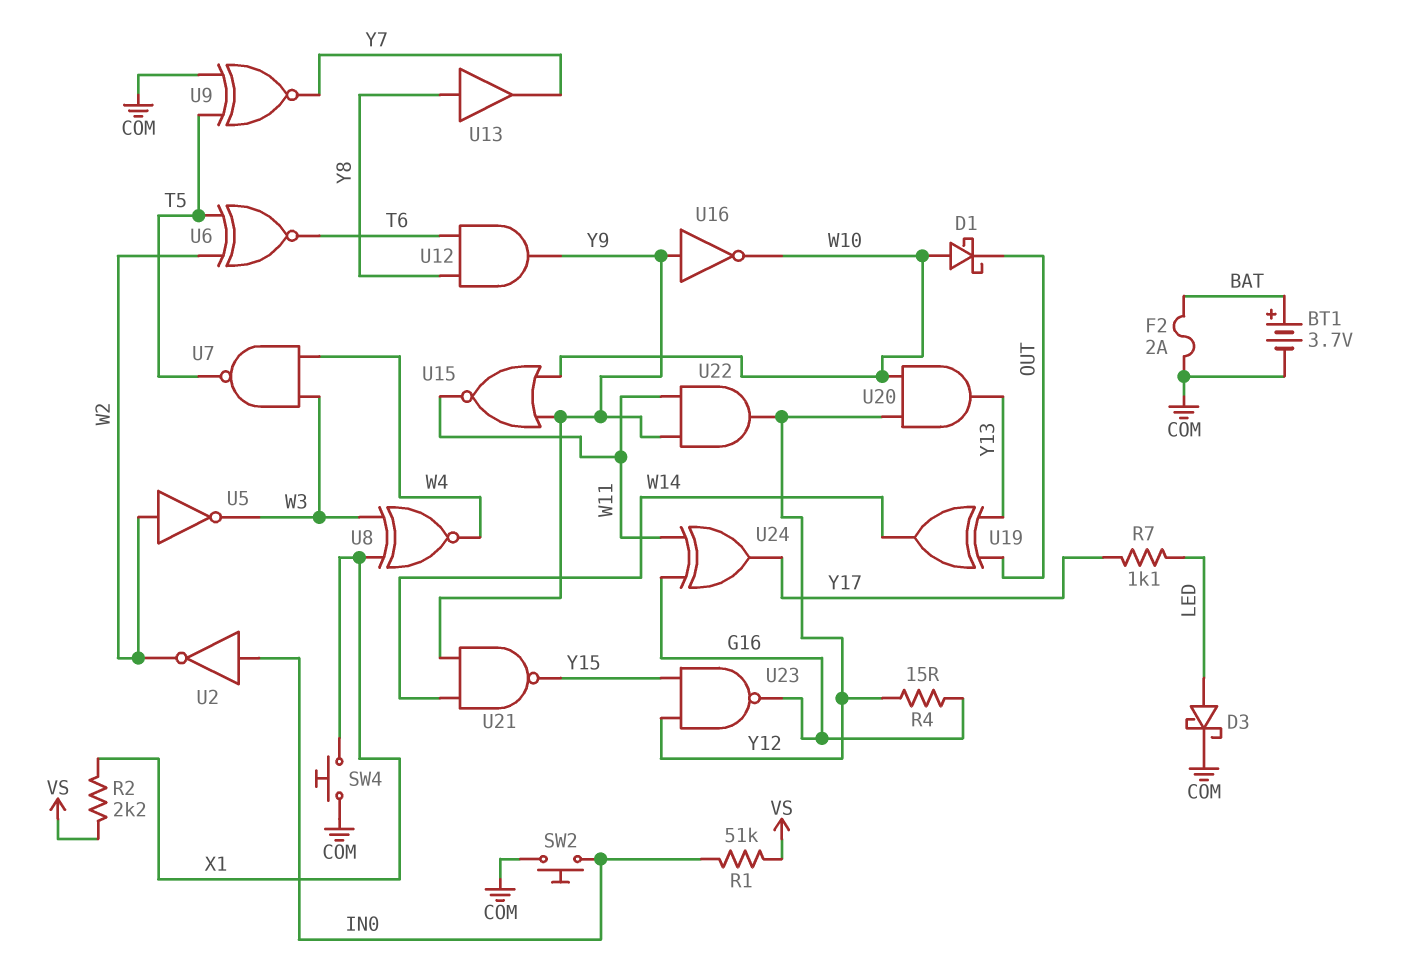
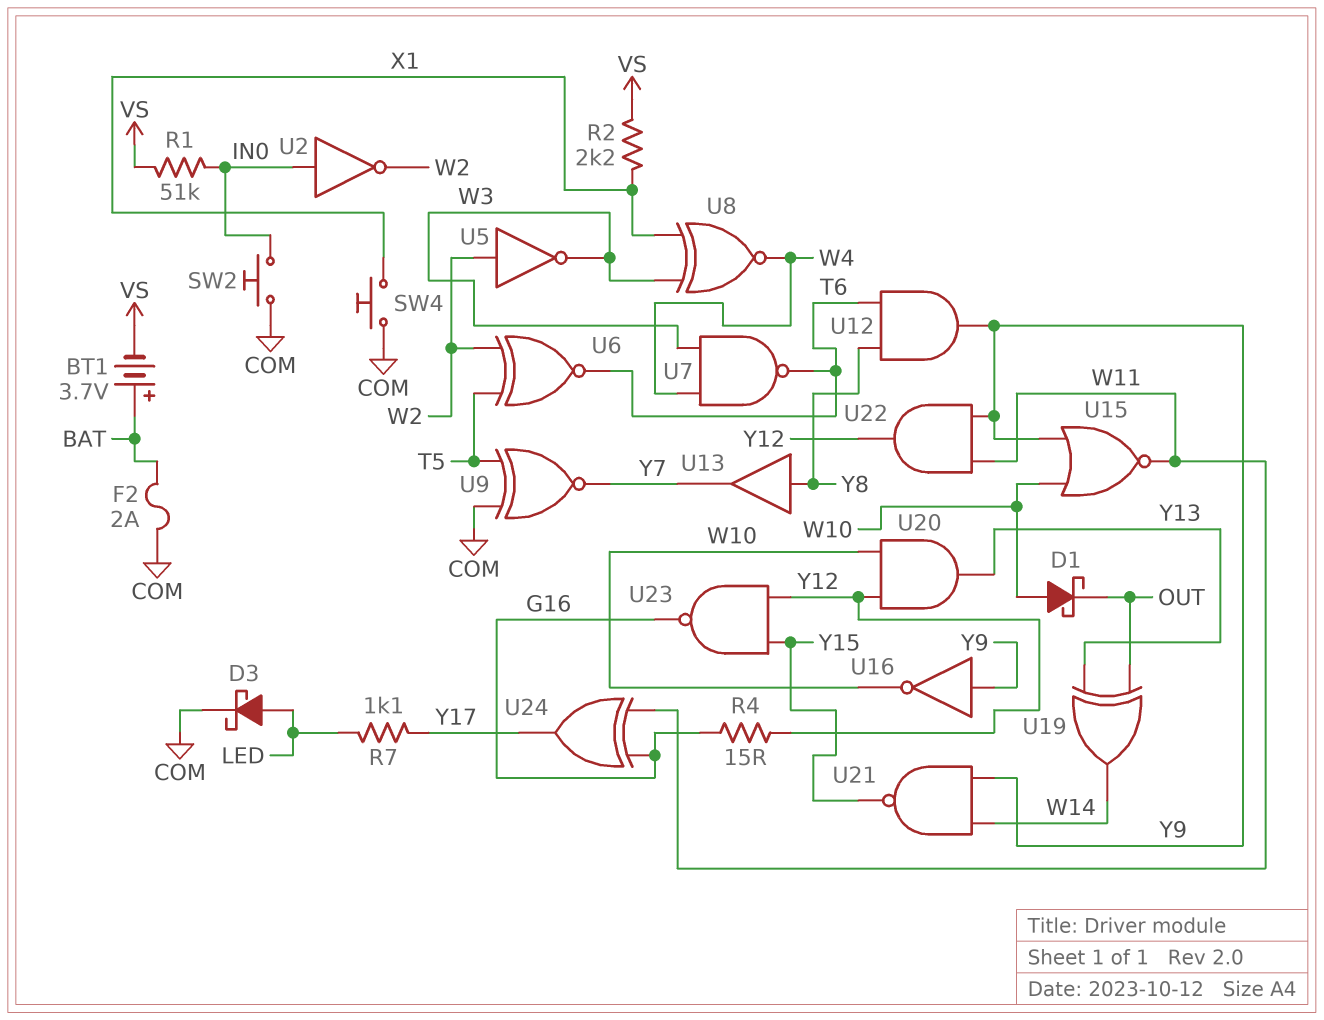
BT1: 3.7V (plus BAT, minus COM) -> 3.7V (plus BAT, minus VS)
U7: NAND (in W3, in W4, out T5) -> NAND (in W3, in W4, out T6)

